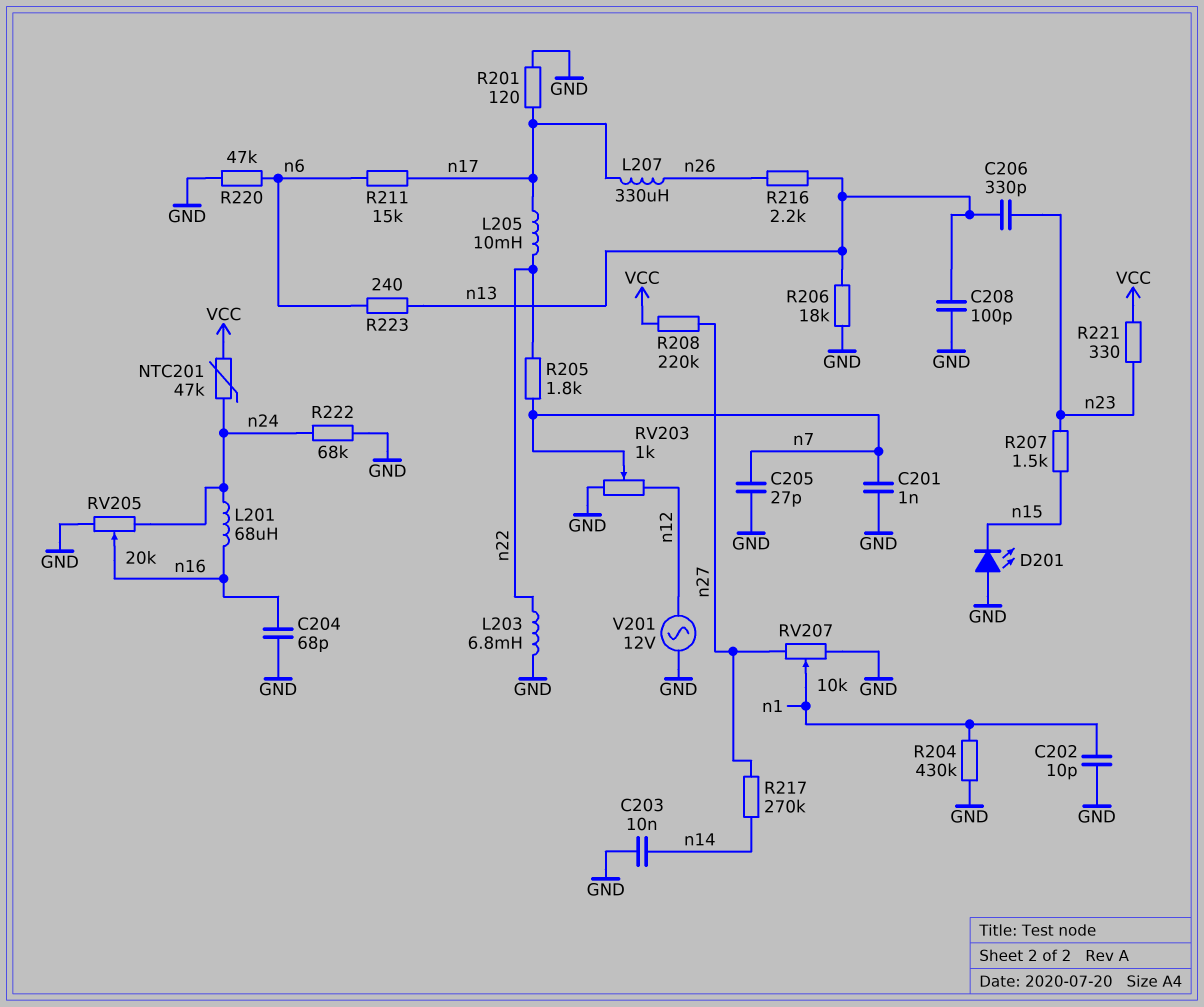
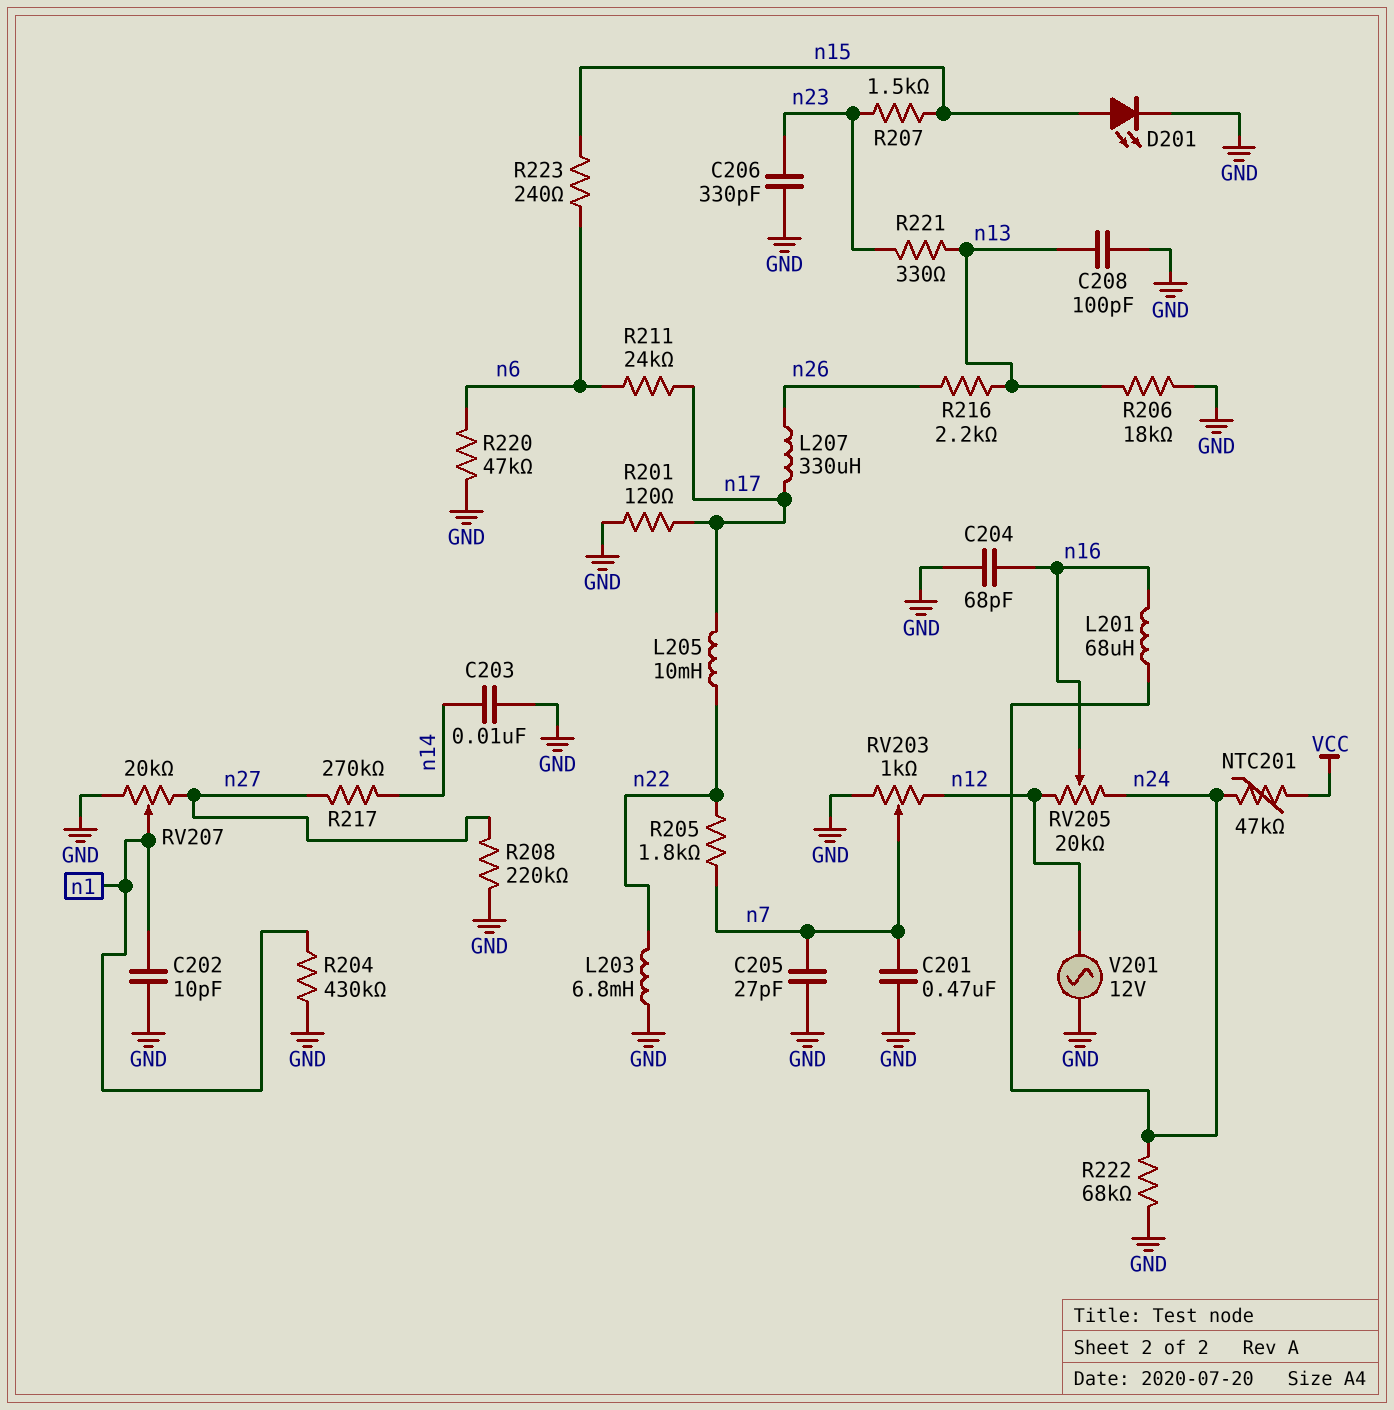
C201: 1nF (GND, n7) -> 470nF (GND, n7)
C206: 330pF (n13, n23) -> 330pF (GND, n23)
D201: LED (A GND, K n15) -> LED (A n15, K GND)
R208: 220k (VCC, n27) -> 220k (GND, n27)
R211: 15k (n6, n17) -> 24k (n6, n17)
R221: 330 (VCC, n23) -> 330 (n13, n23)
R223: 240 (n6, n13) -> 240 (n6, n15)
RV205: 20k (GND, n24, wiper n16) -> 20k (n12, n24, wiper n16)
RV207: 10k (GND, n27, wiper n1) -> 20k (GND, n27, wiper n1)

